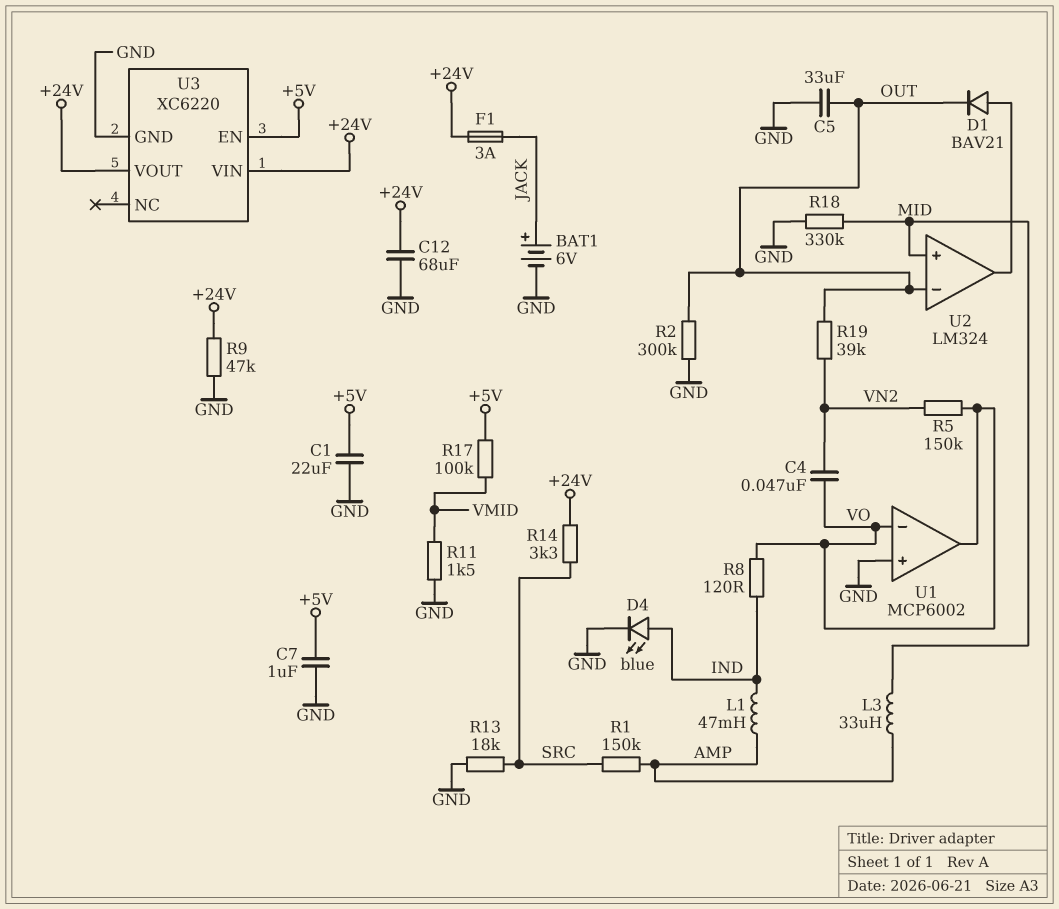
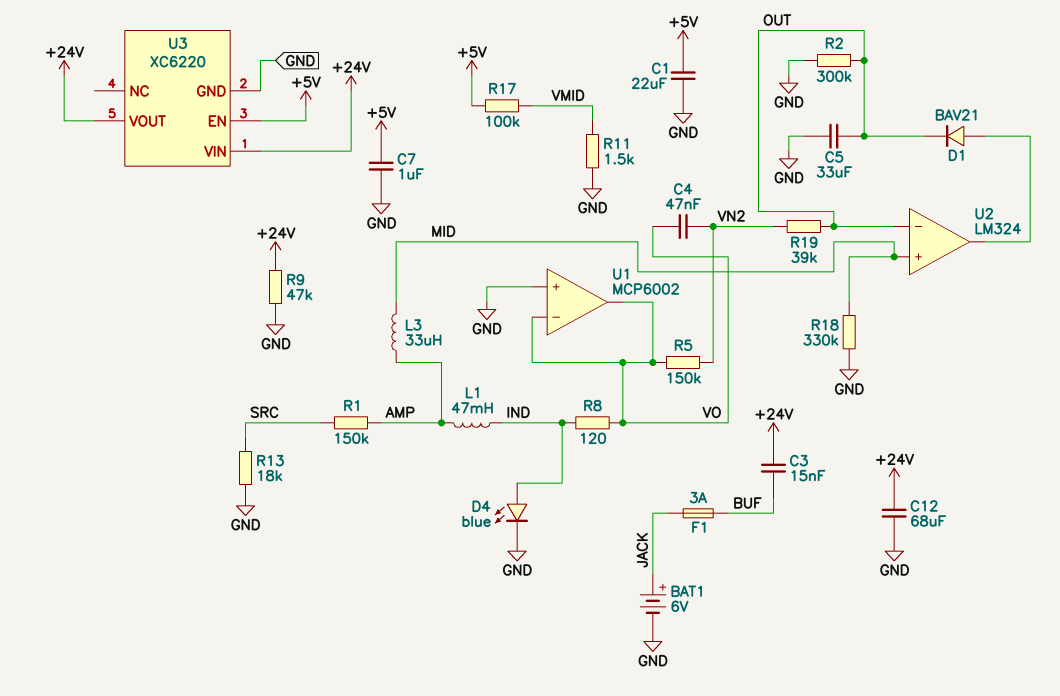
C3: none -> 15nF (+24V, BUF)
F1: 3A (+24V, JACK) -> 3A (BUF, JACK)
R14: 3.3k (+24V, SRC) -> none

